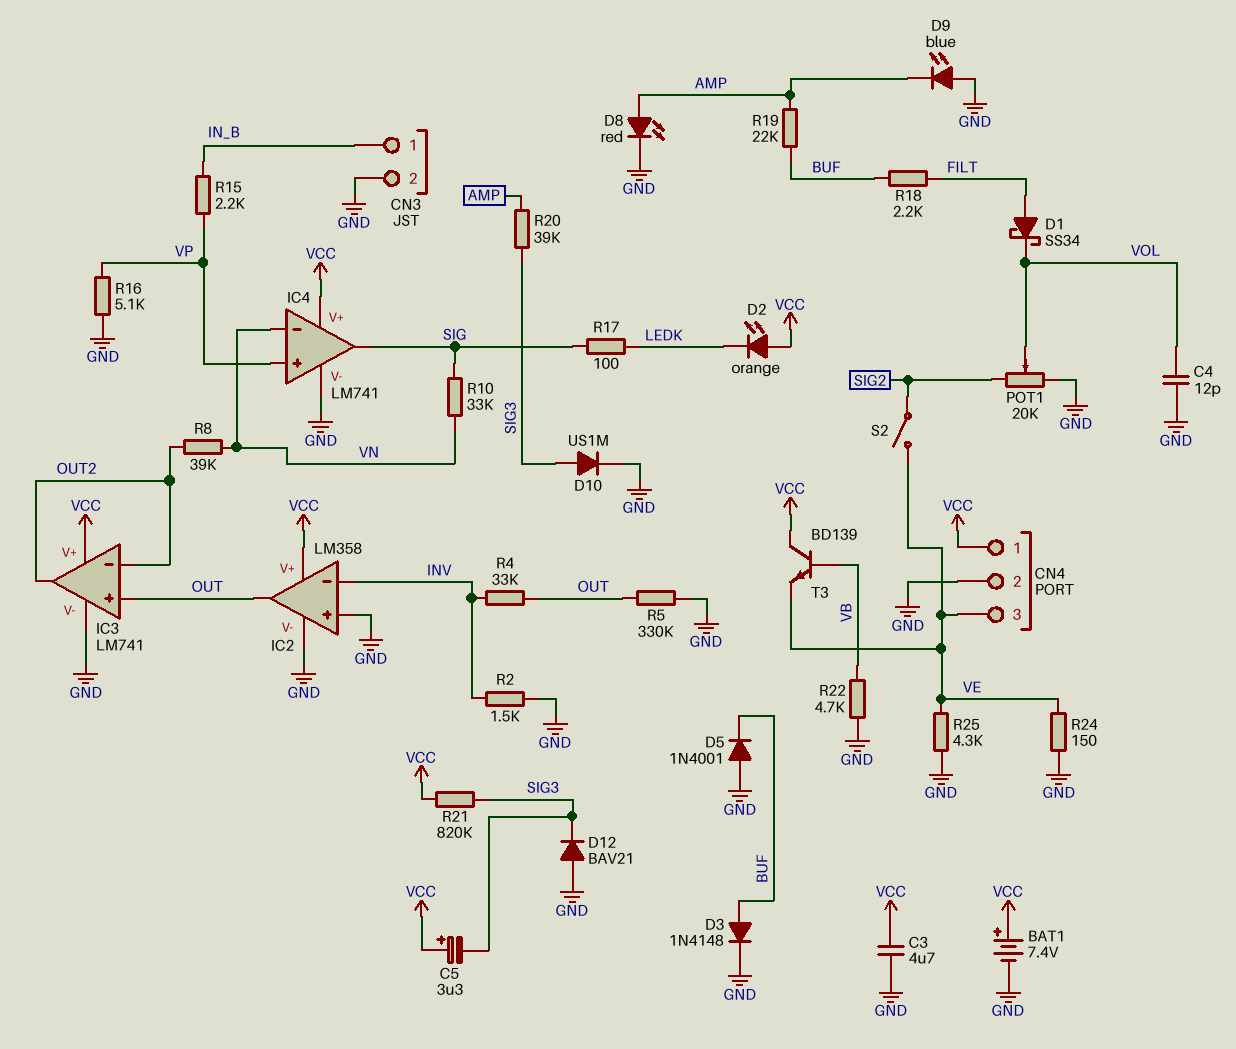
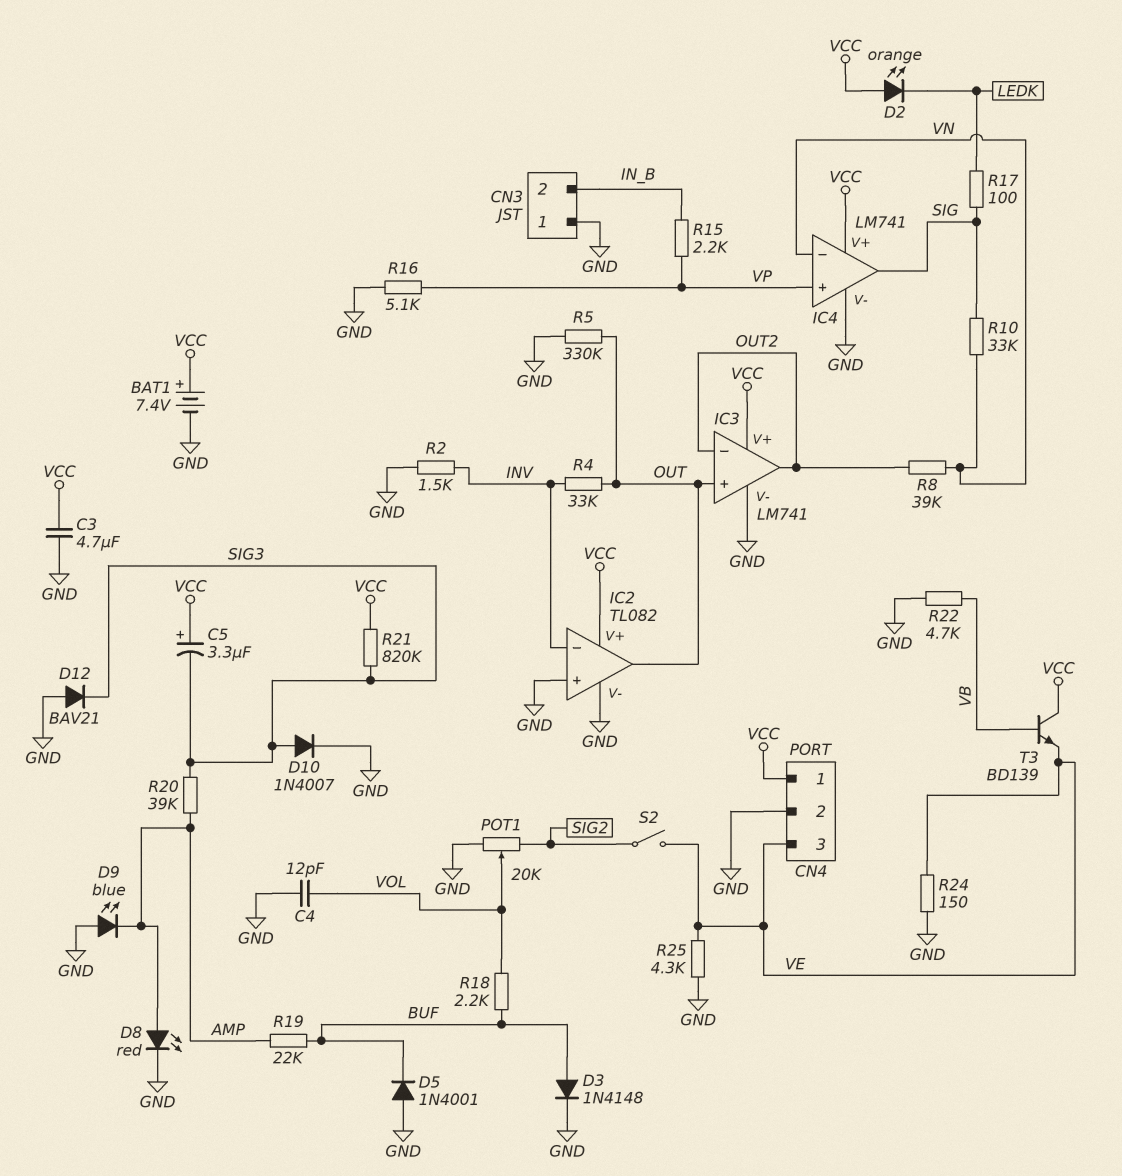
CN3 pin 1: IN_B -> GND
CN3 pin 2: GND -> IN_B
D1: schottky SS34 (A FILT, K VOL) -> none
D10: diode US1M (A SIG3, K GND) -> diode 1N4007 (A SIG3, K GND)
IC2: LM358 -> TL082
R18: 2.2k (BUF, FILT) -> 2.2k (BUF, VOL)

